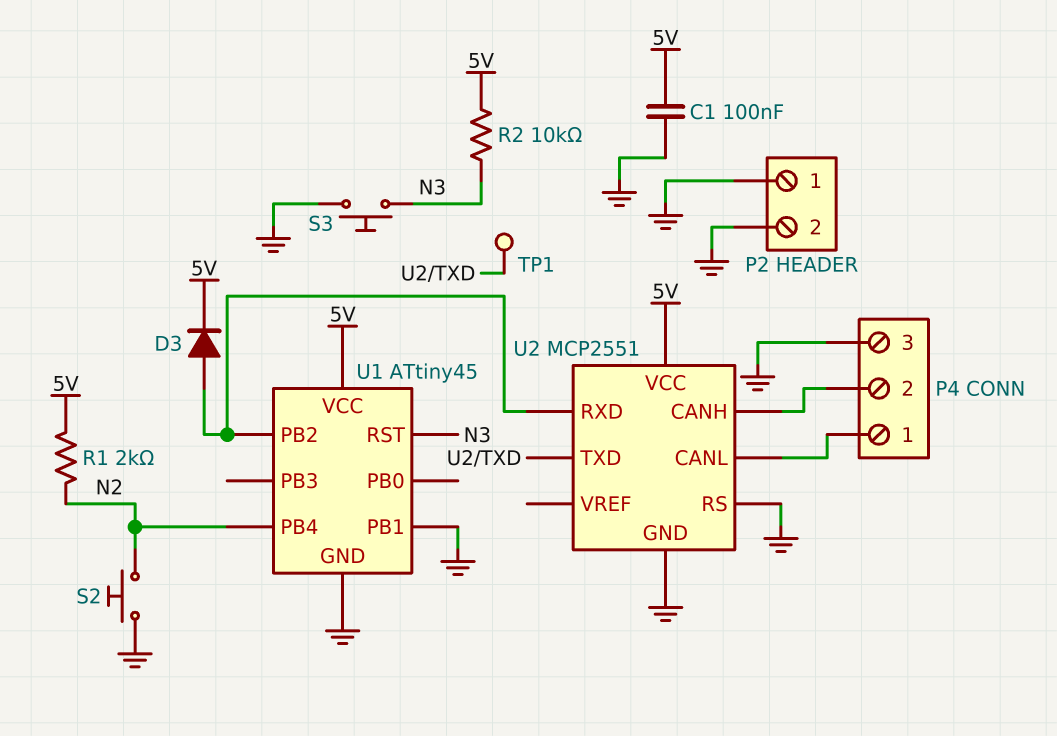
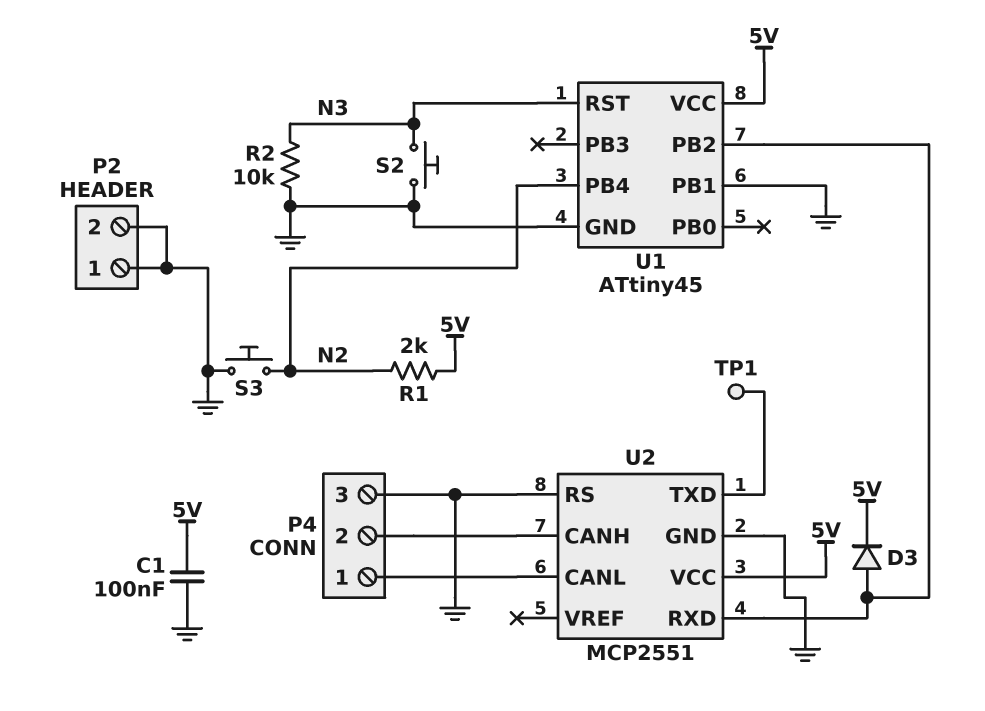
R2: 10k (5V, N3) -> 10k (GND, N3)
S2: button (GND, N2) -> button (GND, N3)
S3: button (GND, N3) -> button (GND, N2)

